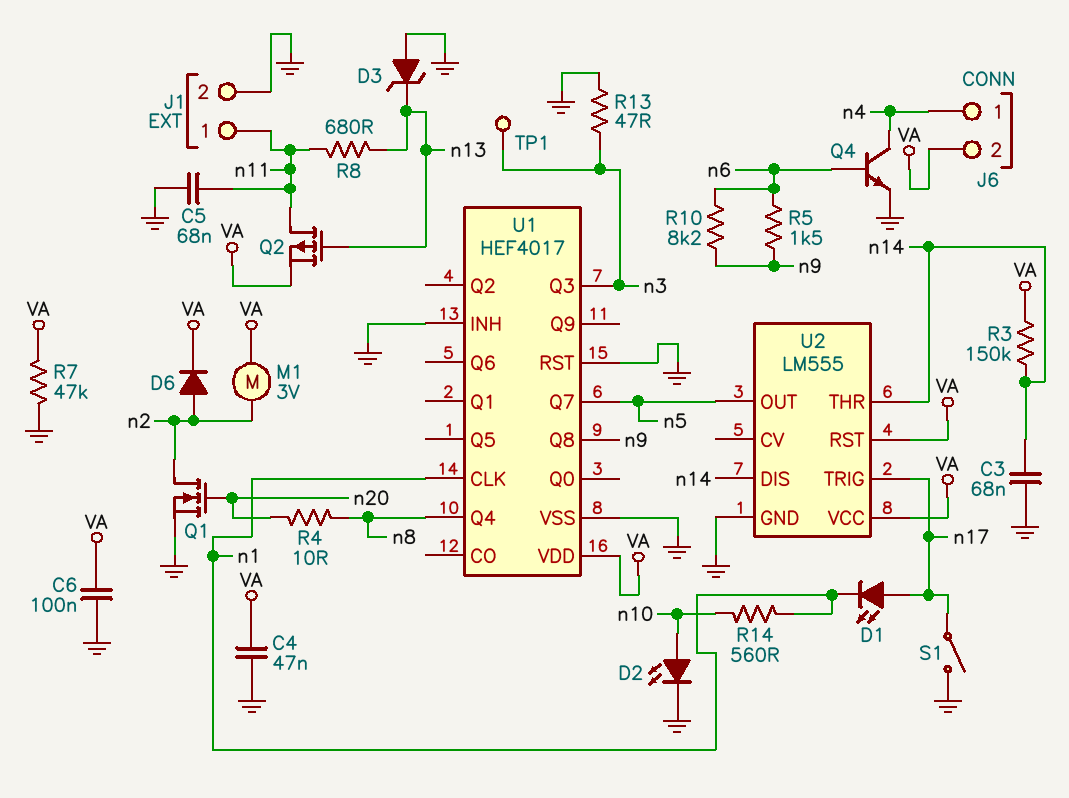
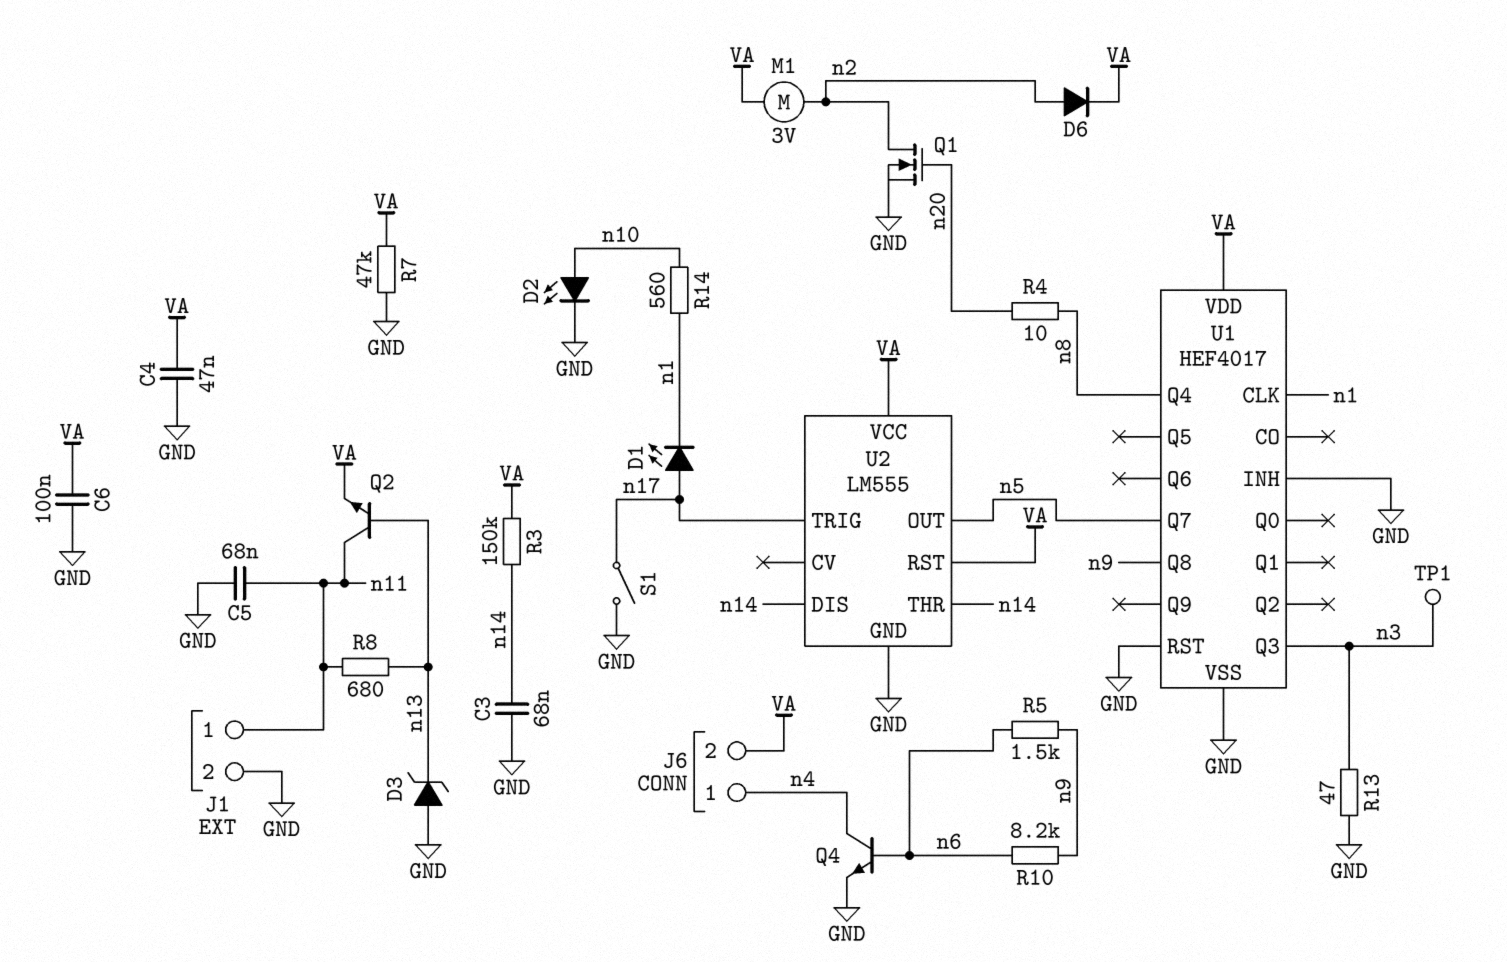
Q2: PMOS (G n13, D n11, S VA) -> NPN (B n13, C n11, E VA)

